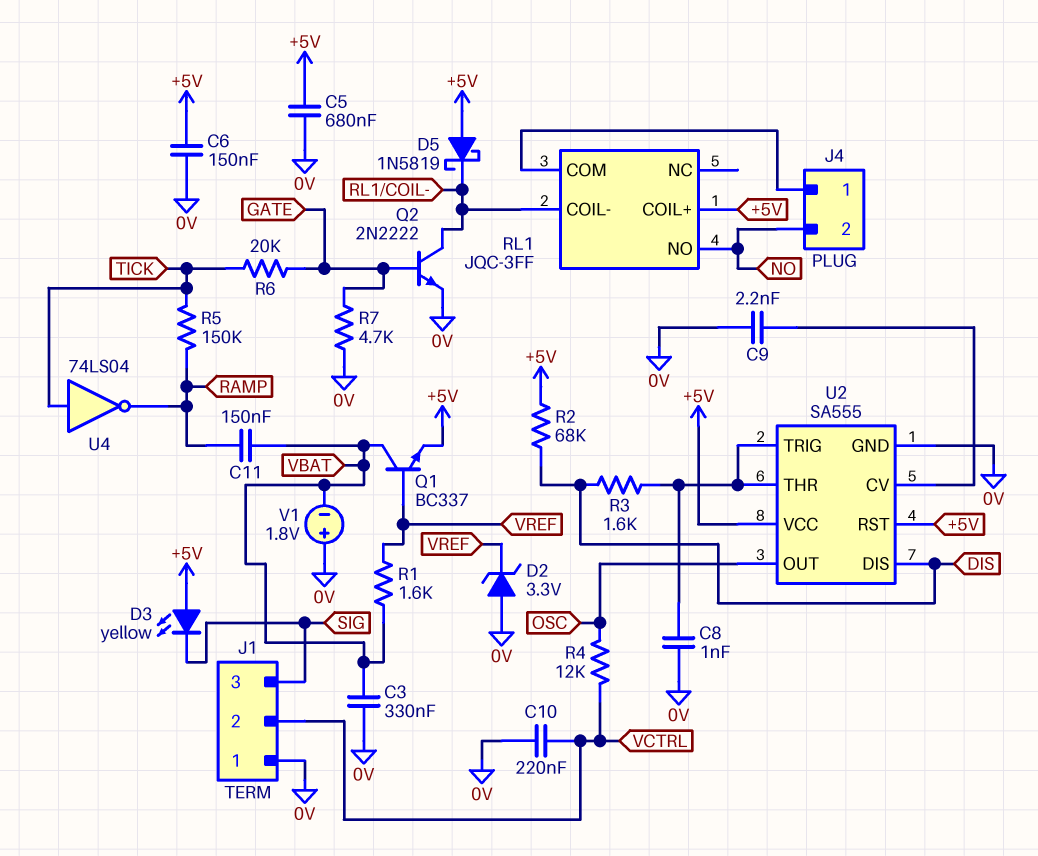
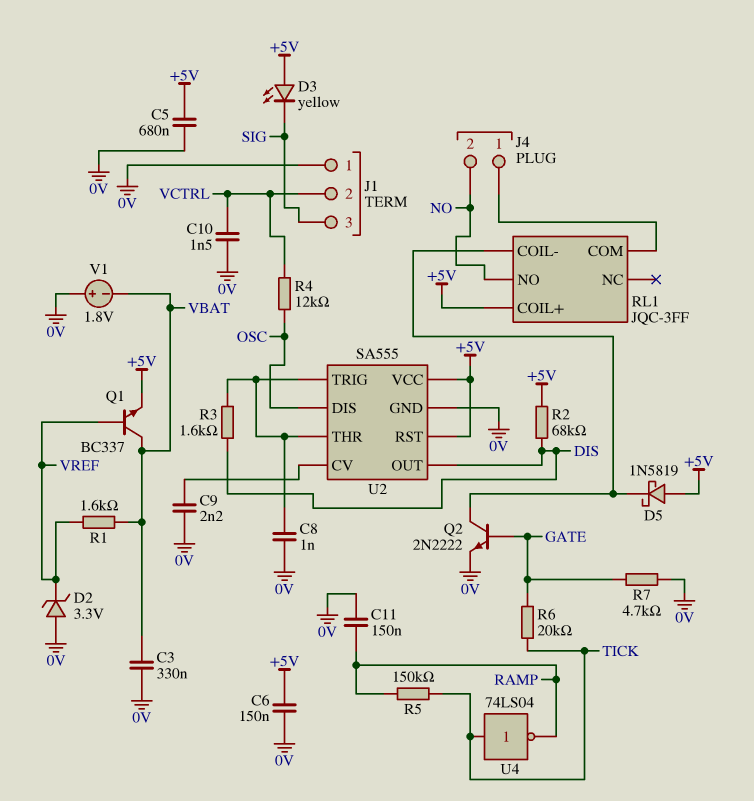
C10: 220nF (0V, VCTRL) -> 1.5nF (0V, VCTRL)
C11: 150nF (RAMP, VBAT) -> 150nF (0V, RAMP)
U2 pin DIS: DIS -> OSC
U2 pin OUT: OSC -> DIS

